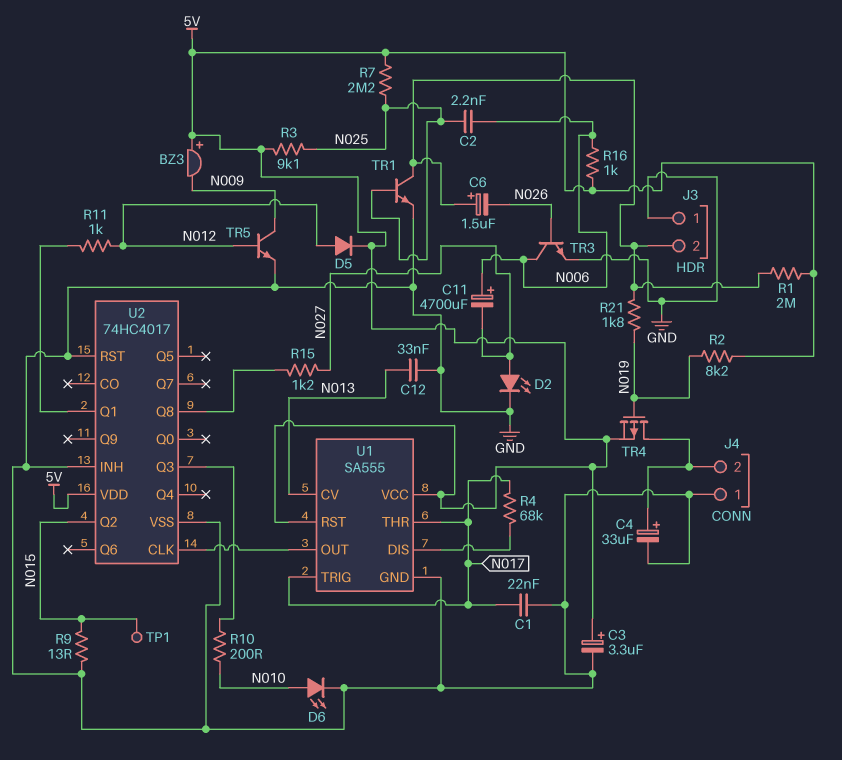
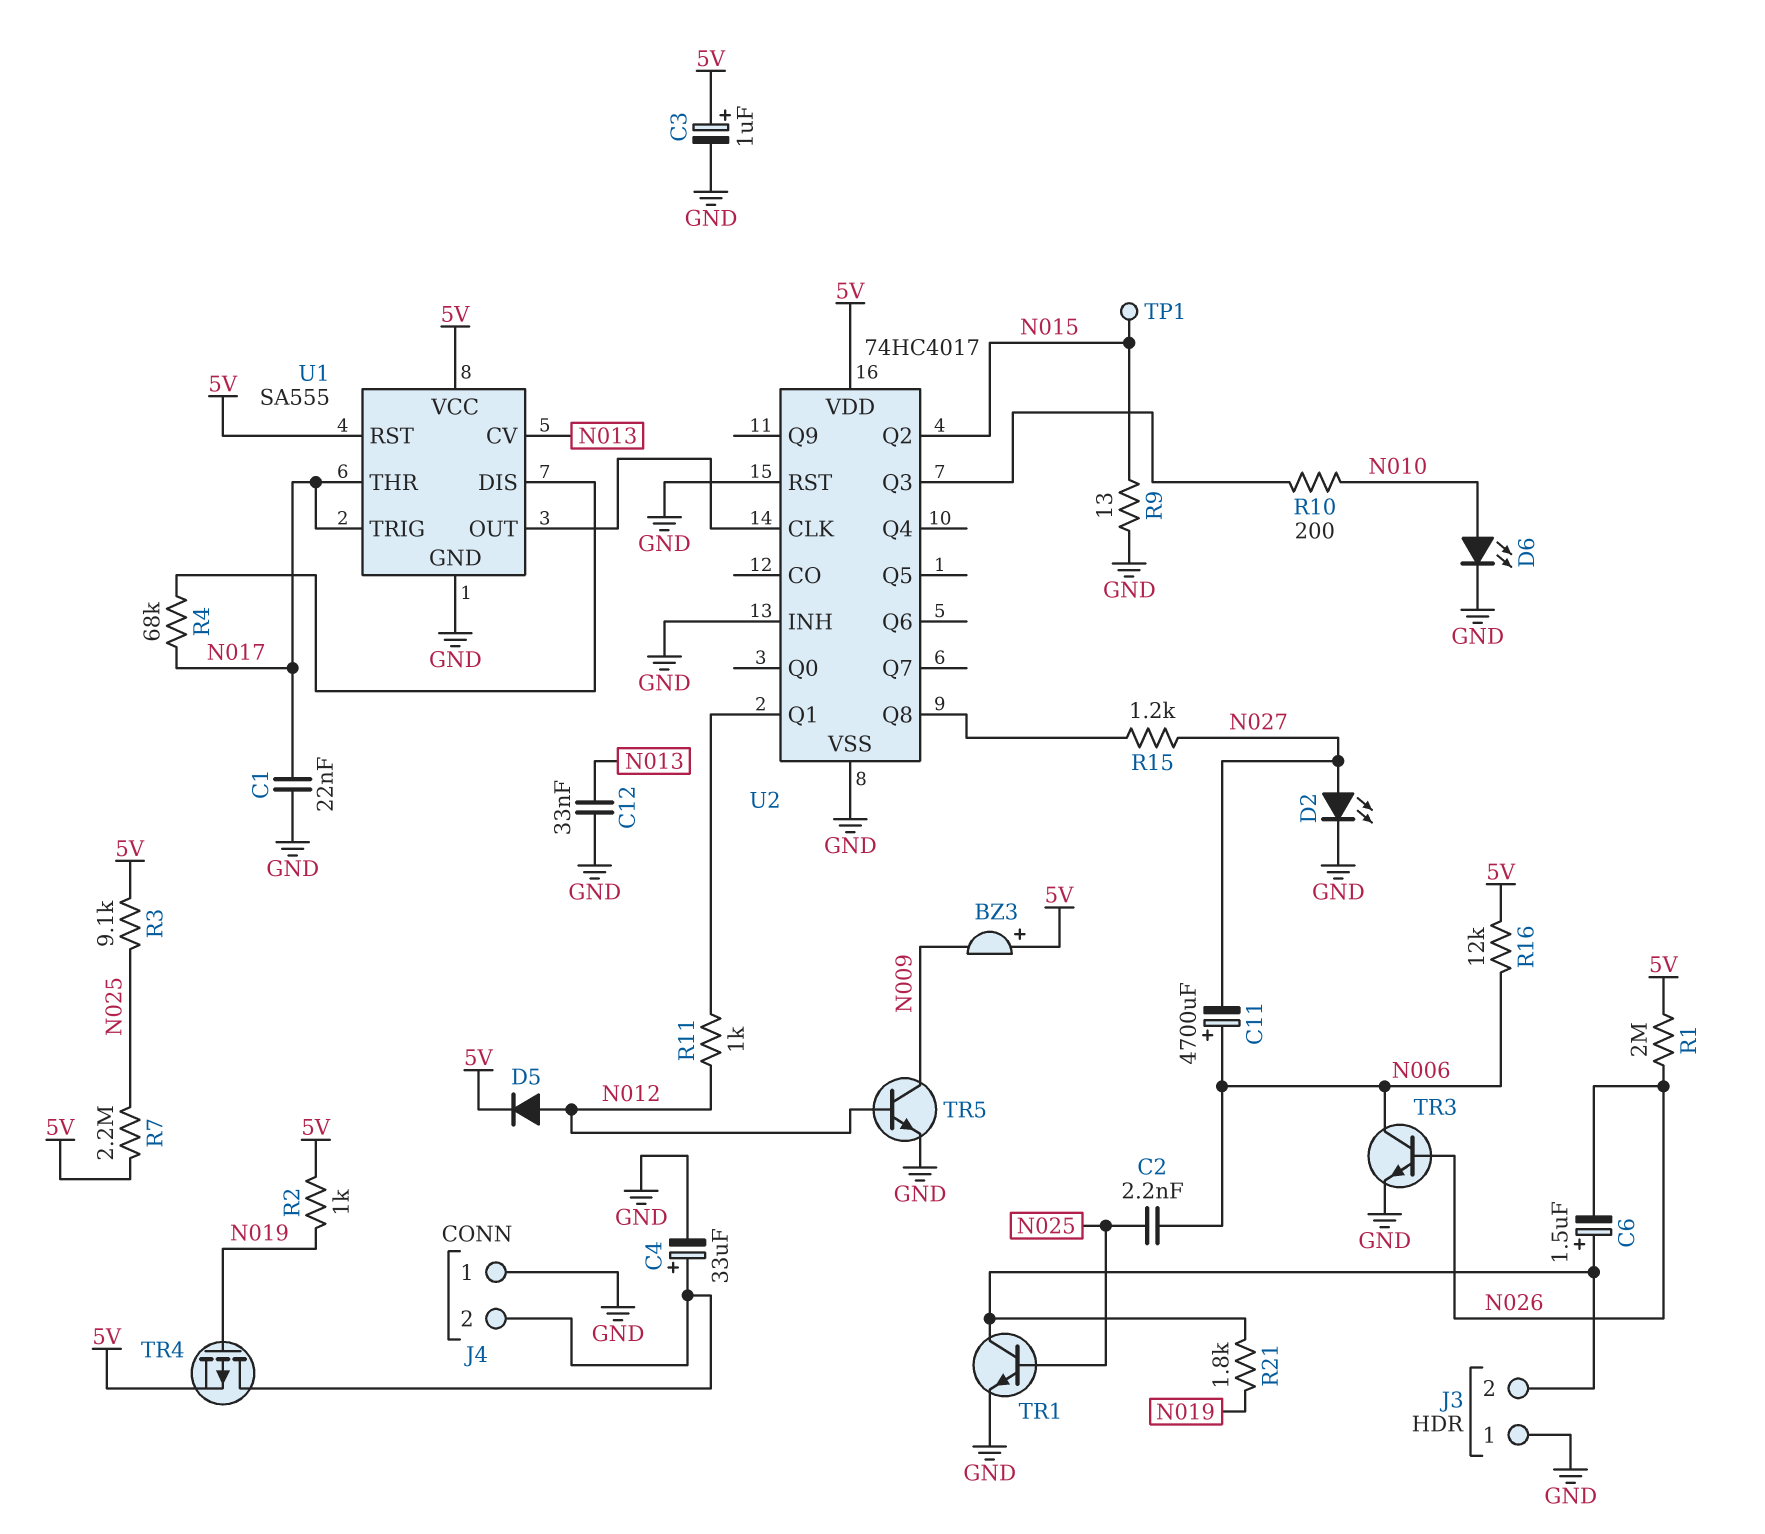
C3: 3.3uF (plus 5V, minus GND) -> 1uF (plus 5V, minus GND)
R1: 2M (5V, J3/2) -> 2M (5V, N026)
R2: 8.2k (5V, N019) -> 1k (5V, N019)
R16: 1k (5V, N006) -> 12k (5V, N006)

